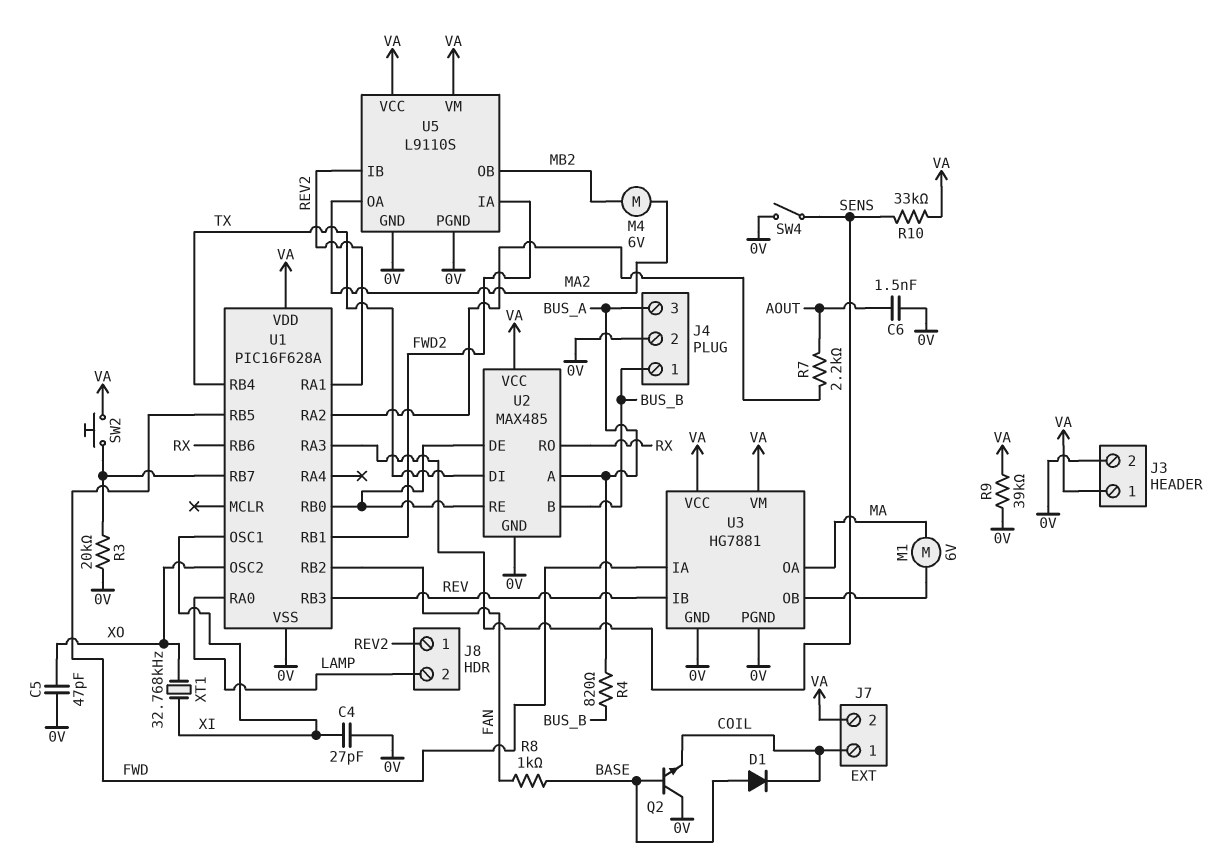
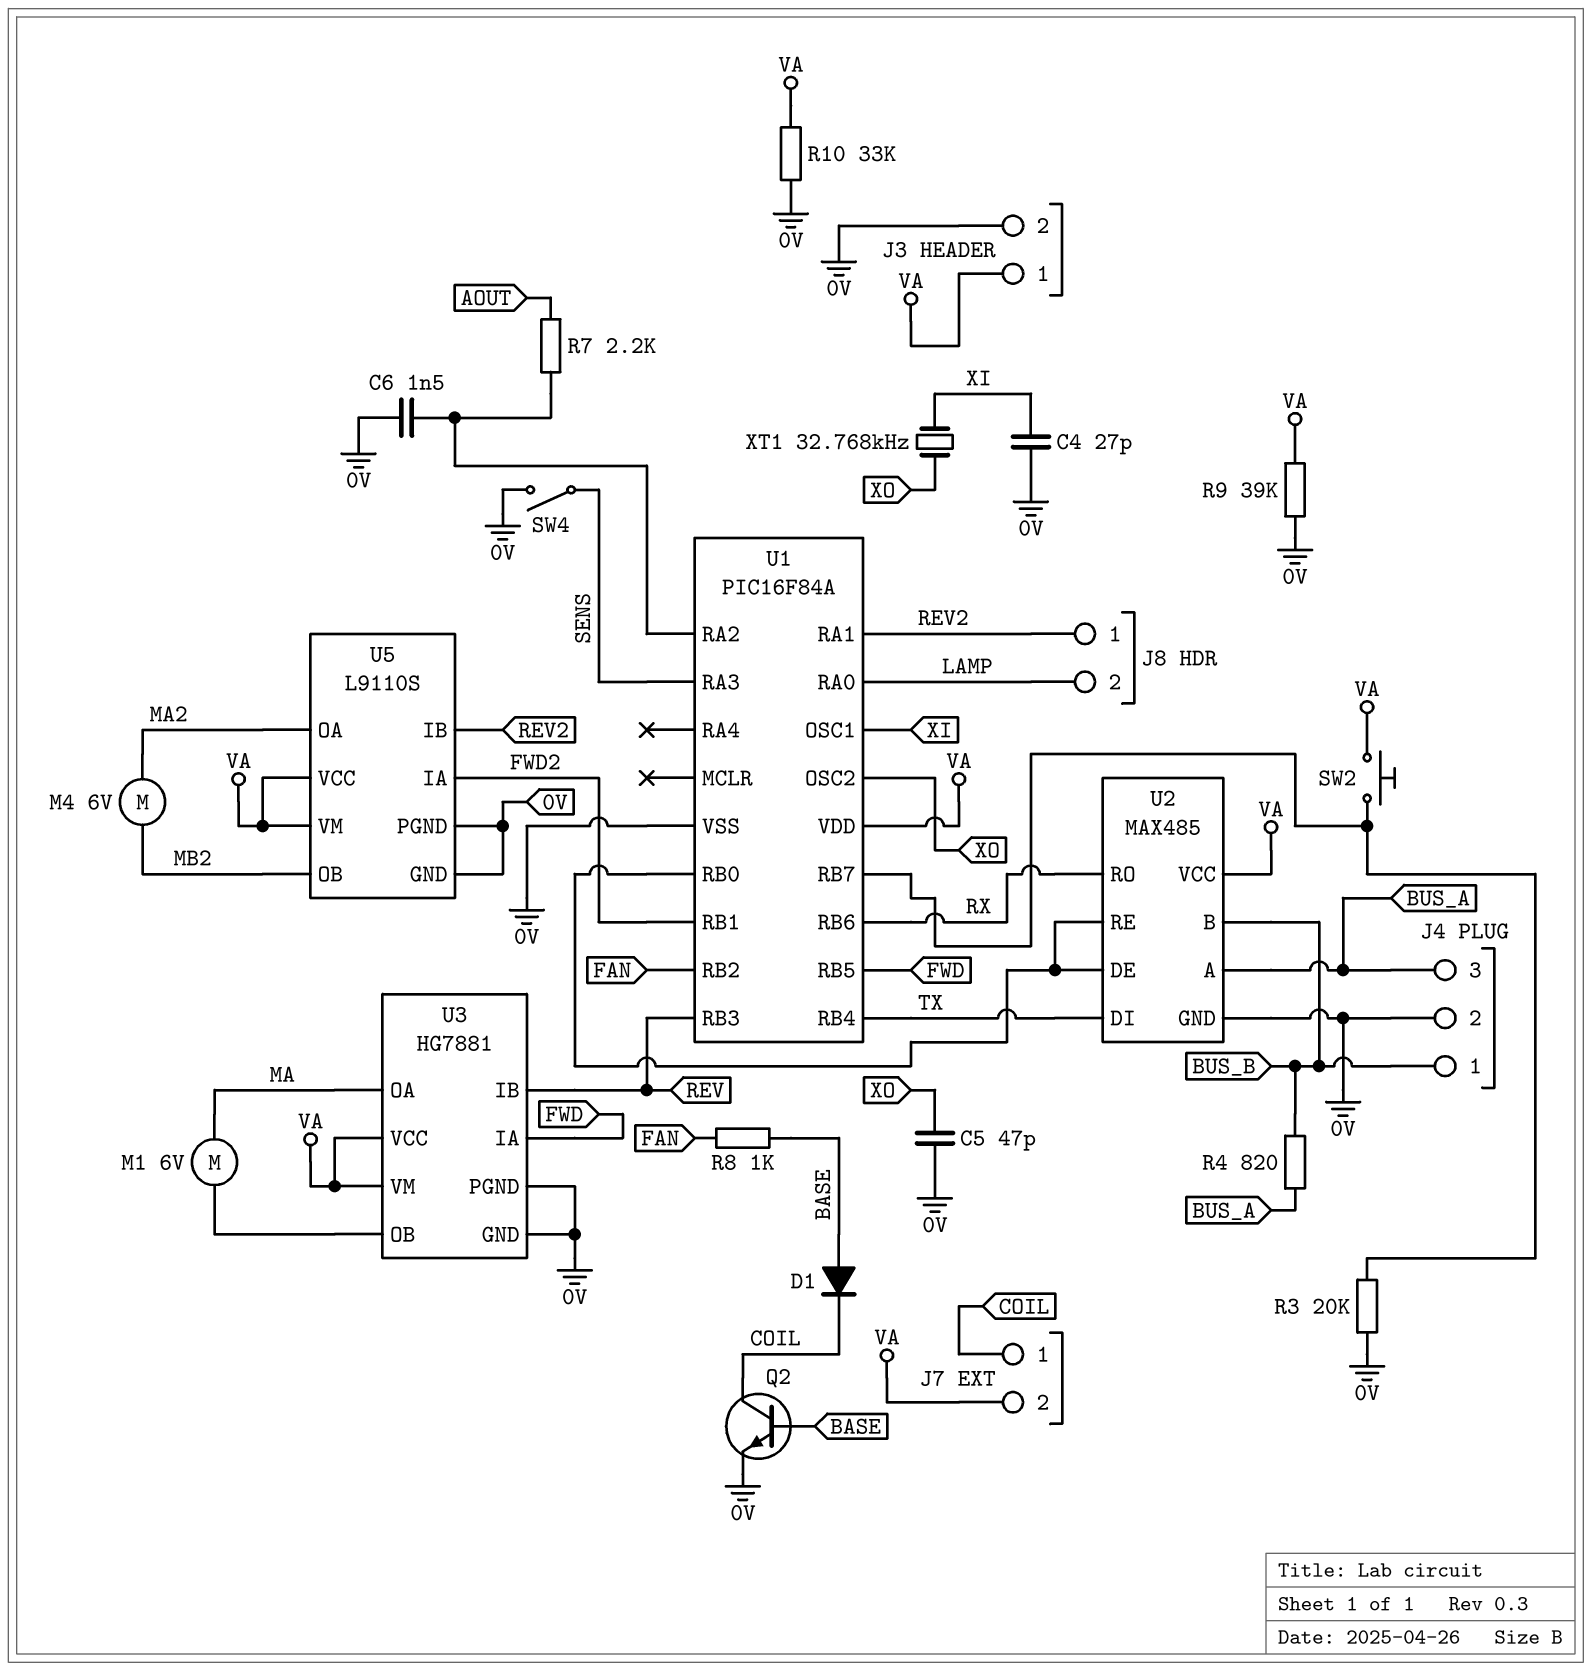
C6: 1.5nF (0V, AOUT) -> 1.5nF (0V, U1/RA2)
Q2: NPN (B BASE, C 0V, E COIL) -> NPN (B BASE, C COIL, E 0V)
R10: 33k (SENS, VA) -> 33k (0V, VA)
U1: PIC16F628A -> PIC16F84A

